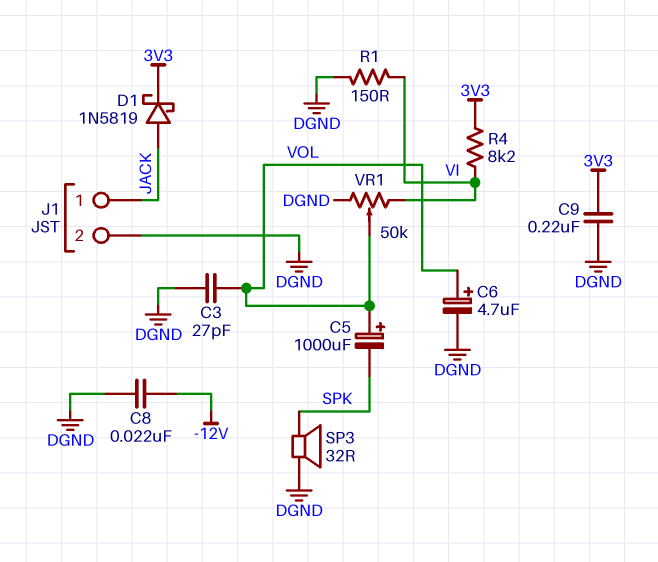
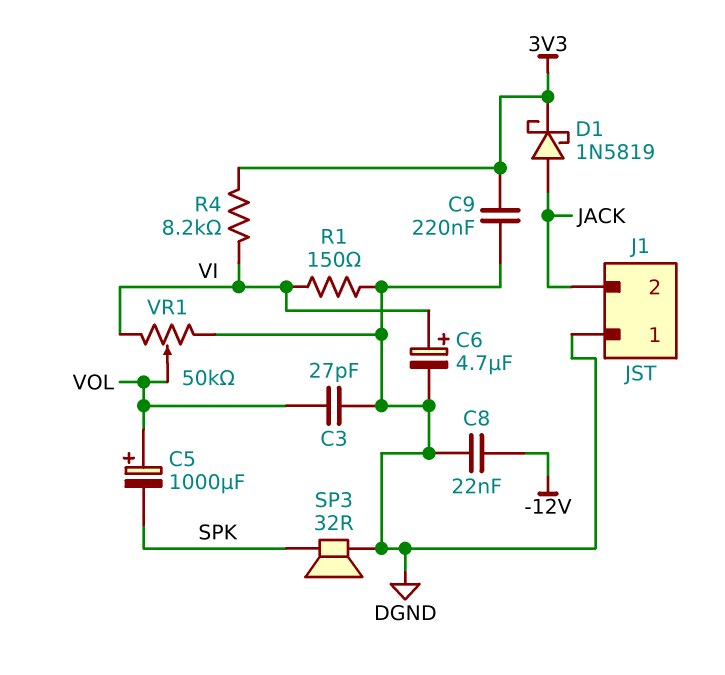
C6: 4.7uF (plus VOL, minus DGND) -> 4.7uF (plus VI, minus DGND)
J1 pin 1: JACK -> DGND
J1 pin 2: DGND -> JACK

